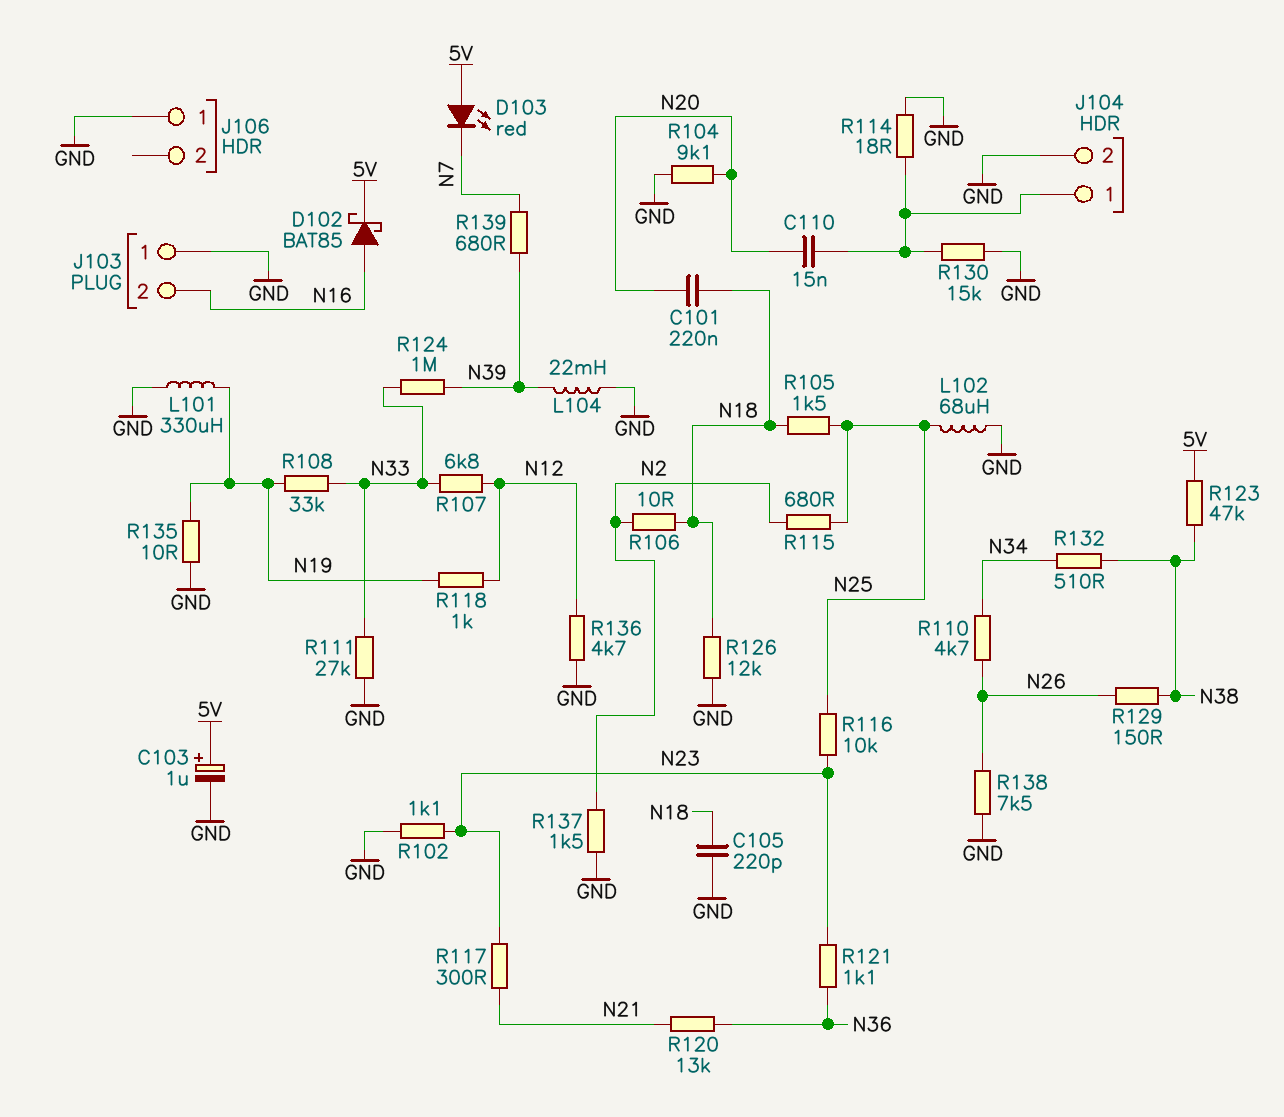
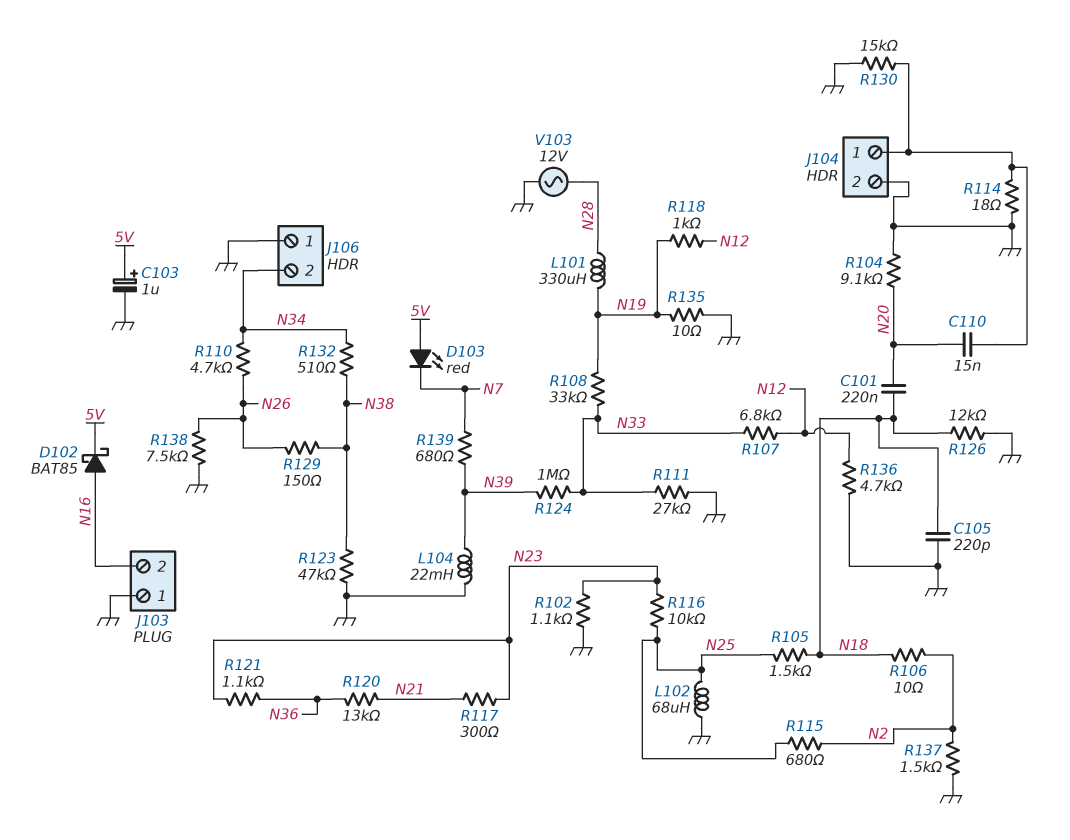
J106 pin 2: none -> N34
L101: 330uH (GND, N19) -> 330uH (N19, N28)
R123: 47k (5V, N38) -> 47k (GND, N38)
V103: none -> AC 12V (GND, N28)

